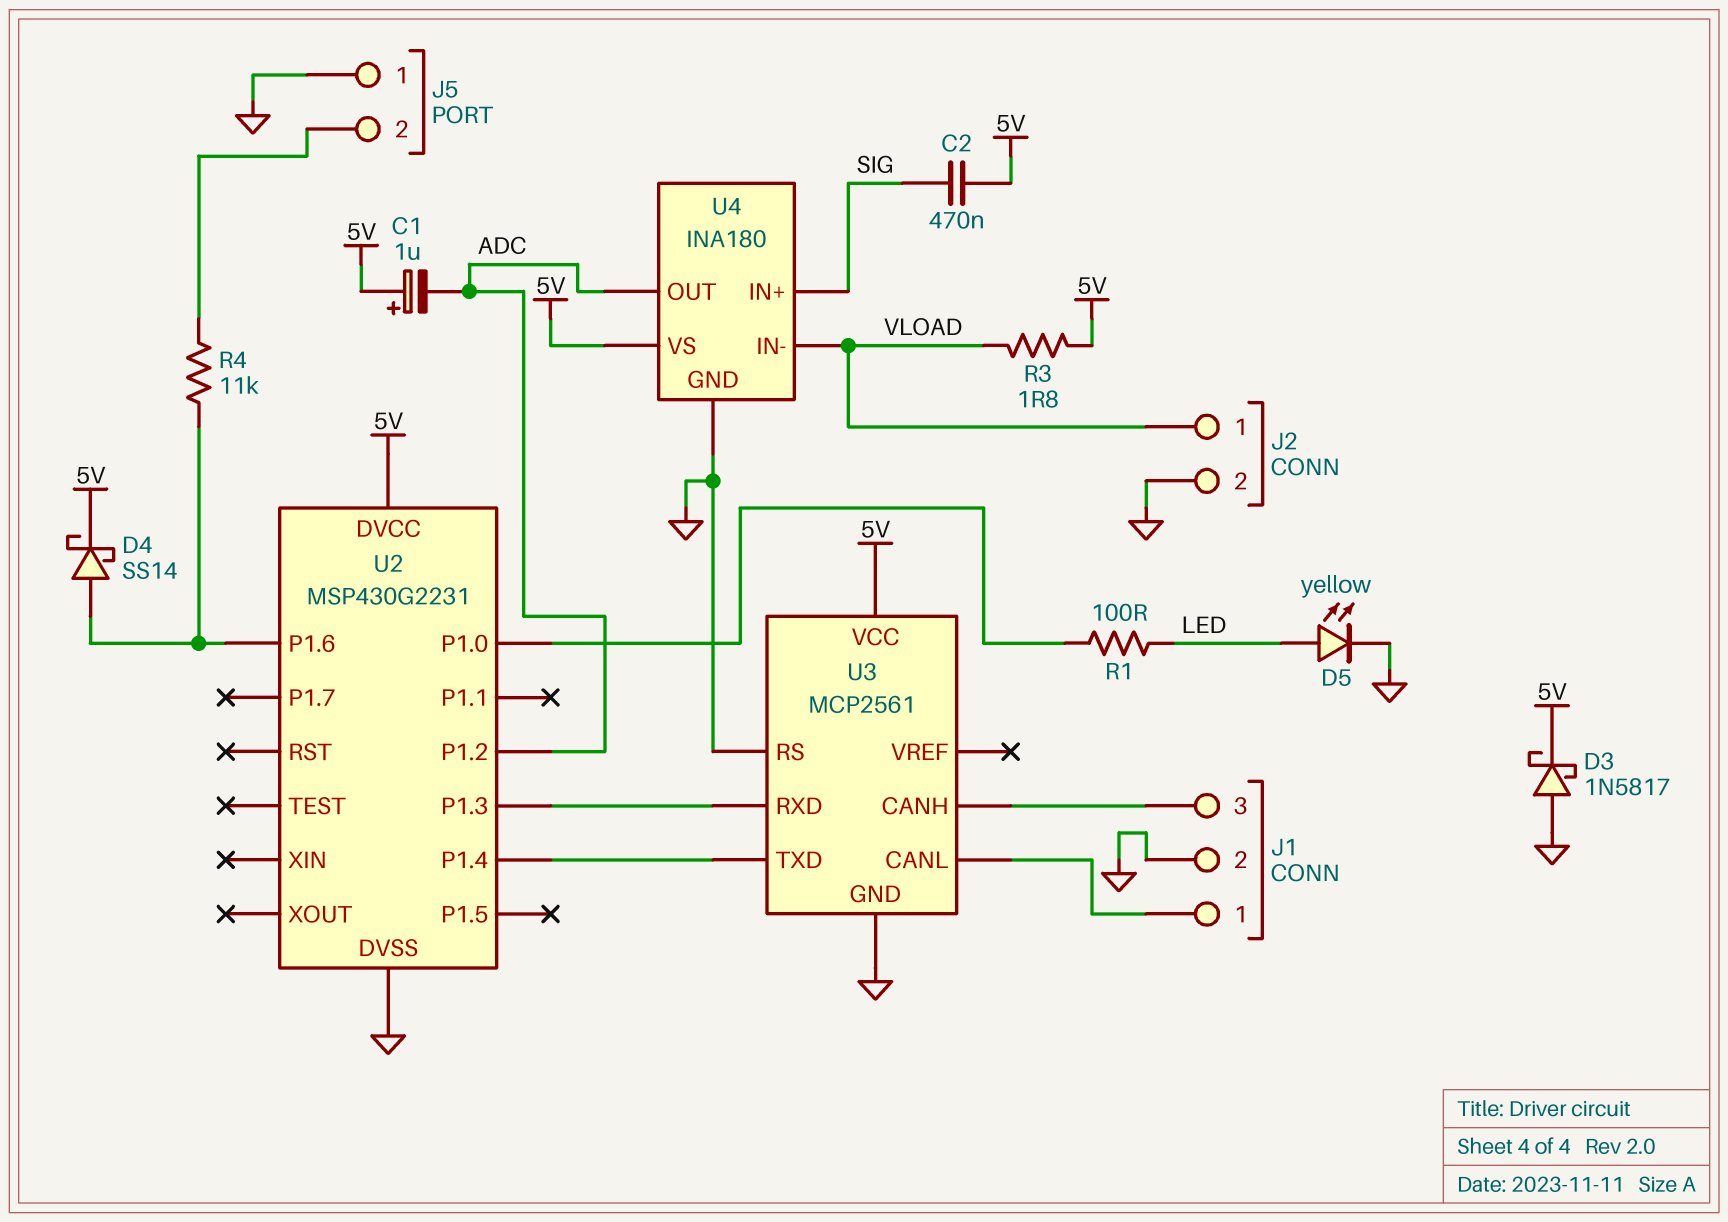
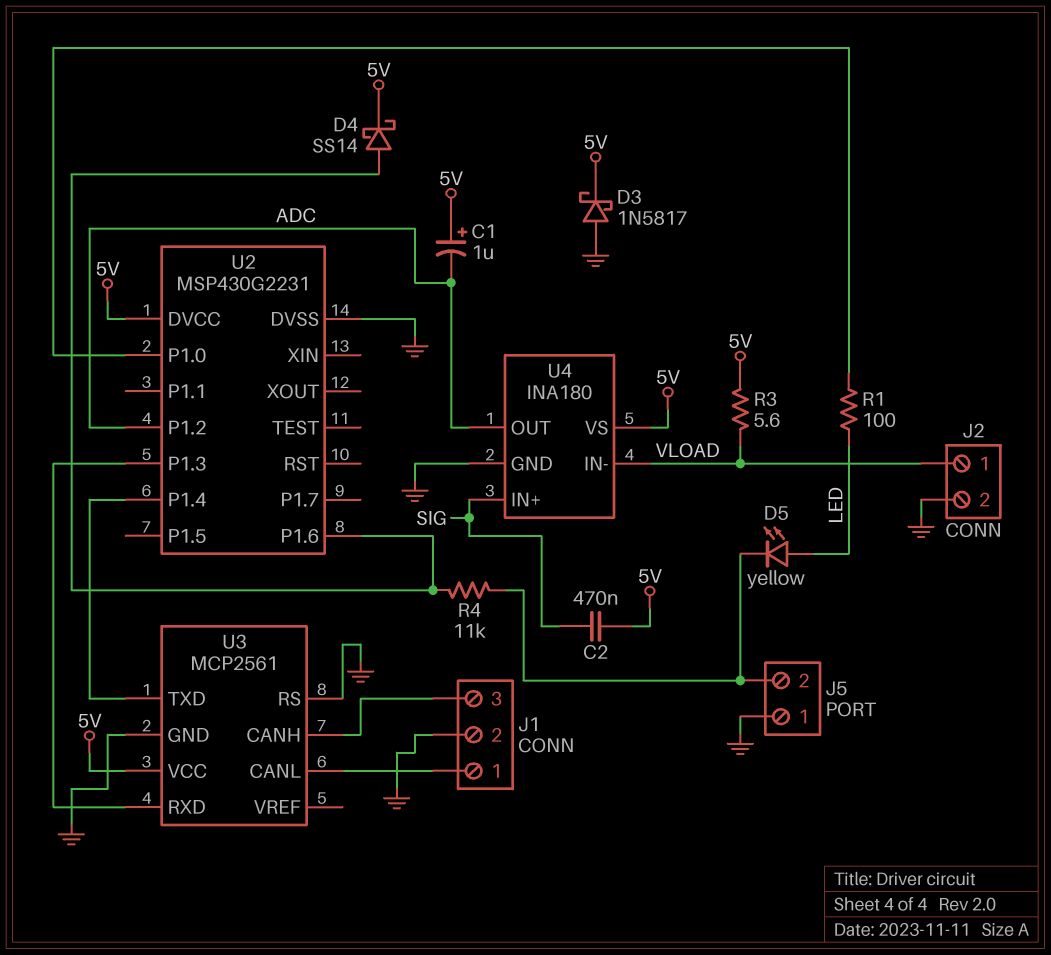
D5: LED yellow (A LED, K GND) -> LED yellow (A LED, K J5/2)
R3: 1.8 (5V, VLOAD) -> 5.6 (5V, VLOAD)

